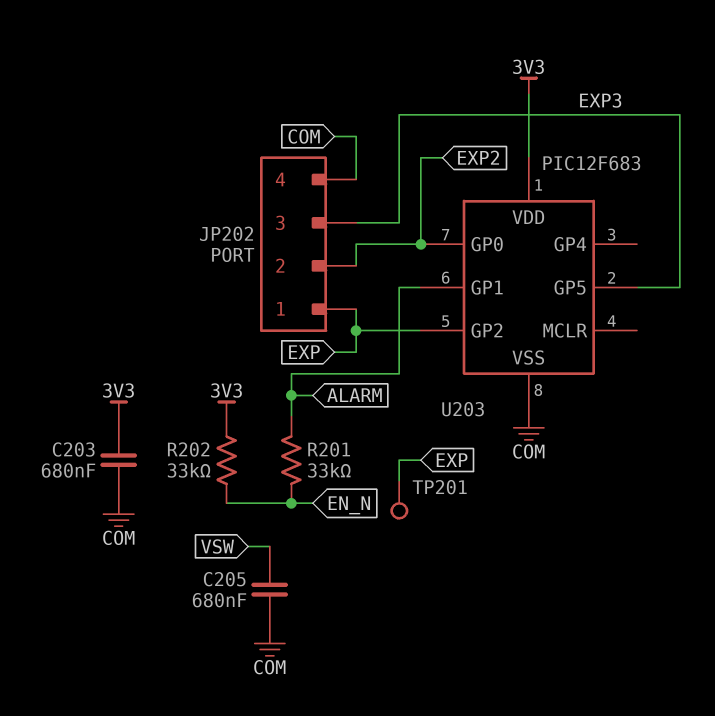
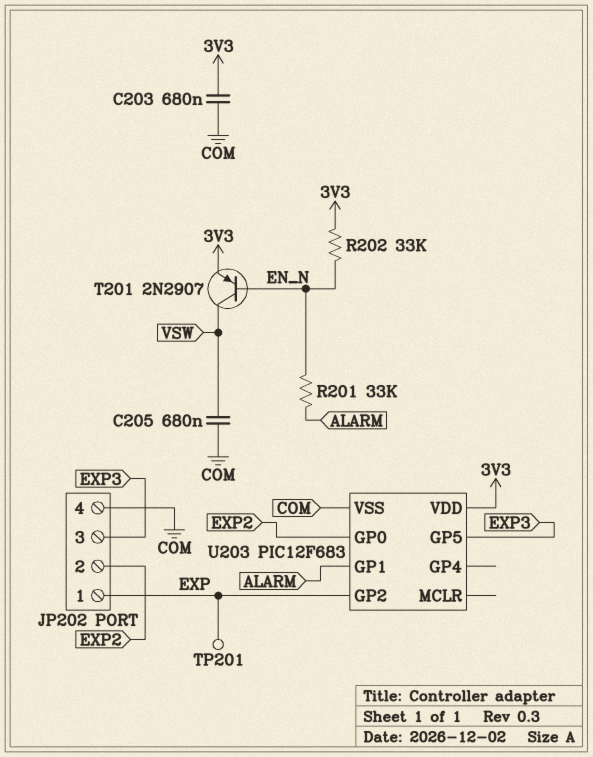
T201: none -> PNP 2N2907 (B EN_N, C VSW, E 3V3)

